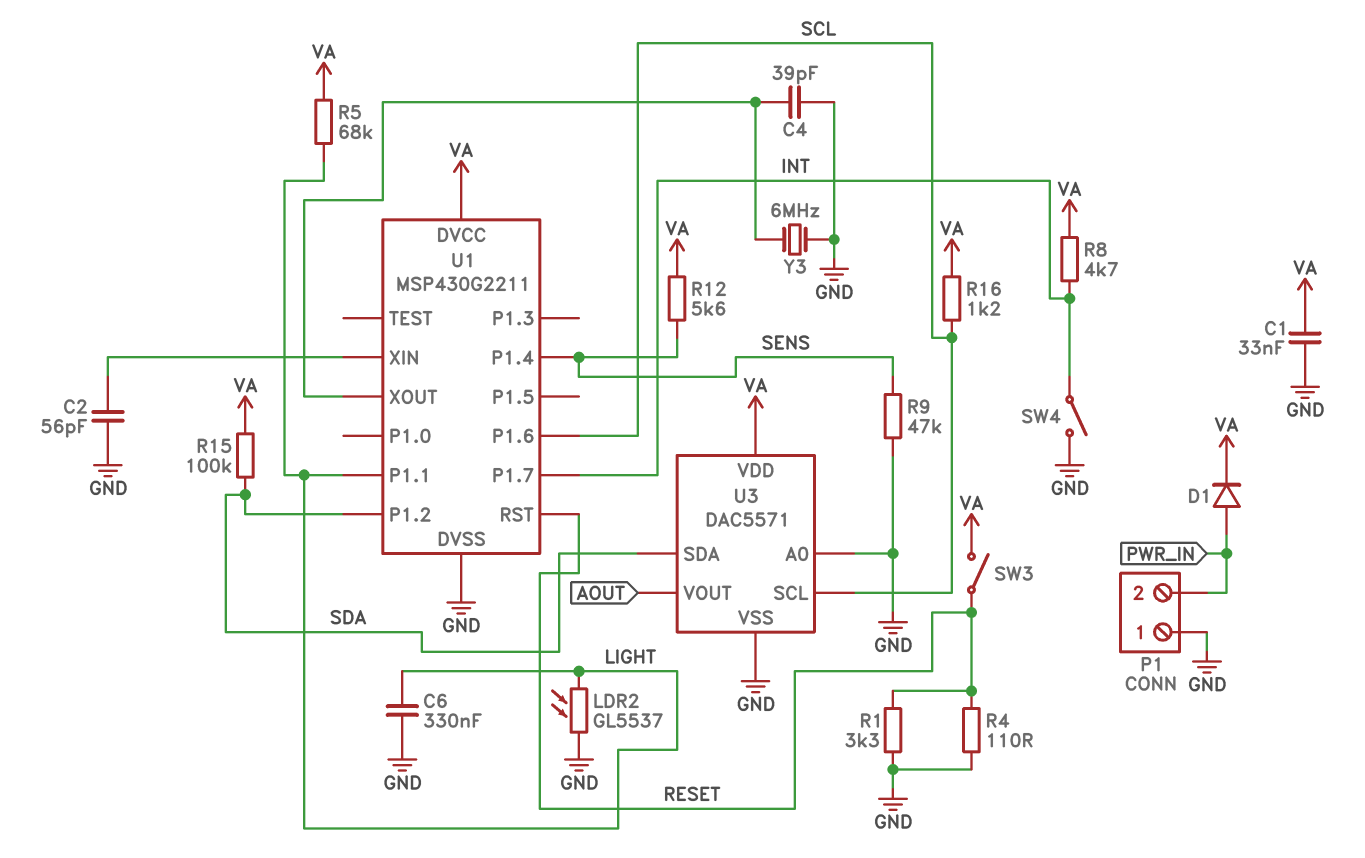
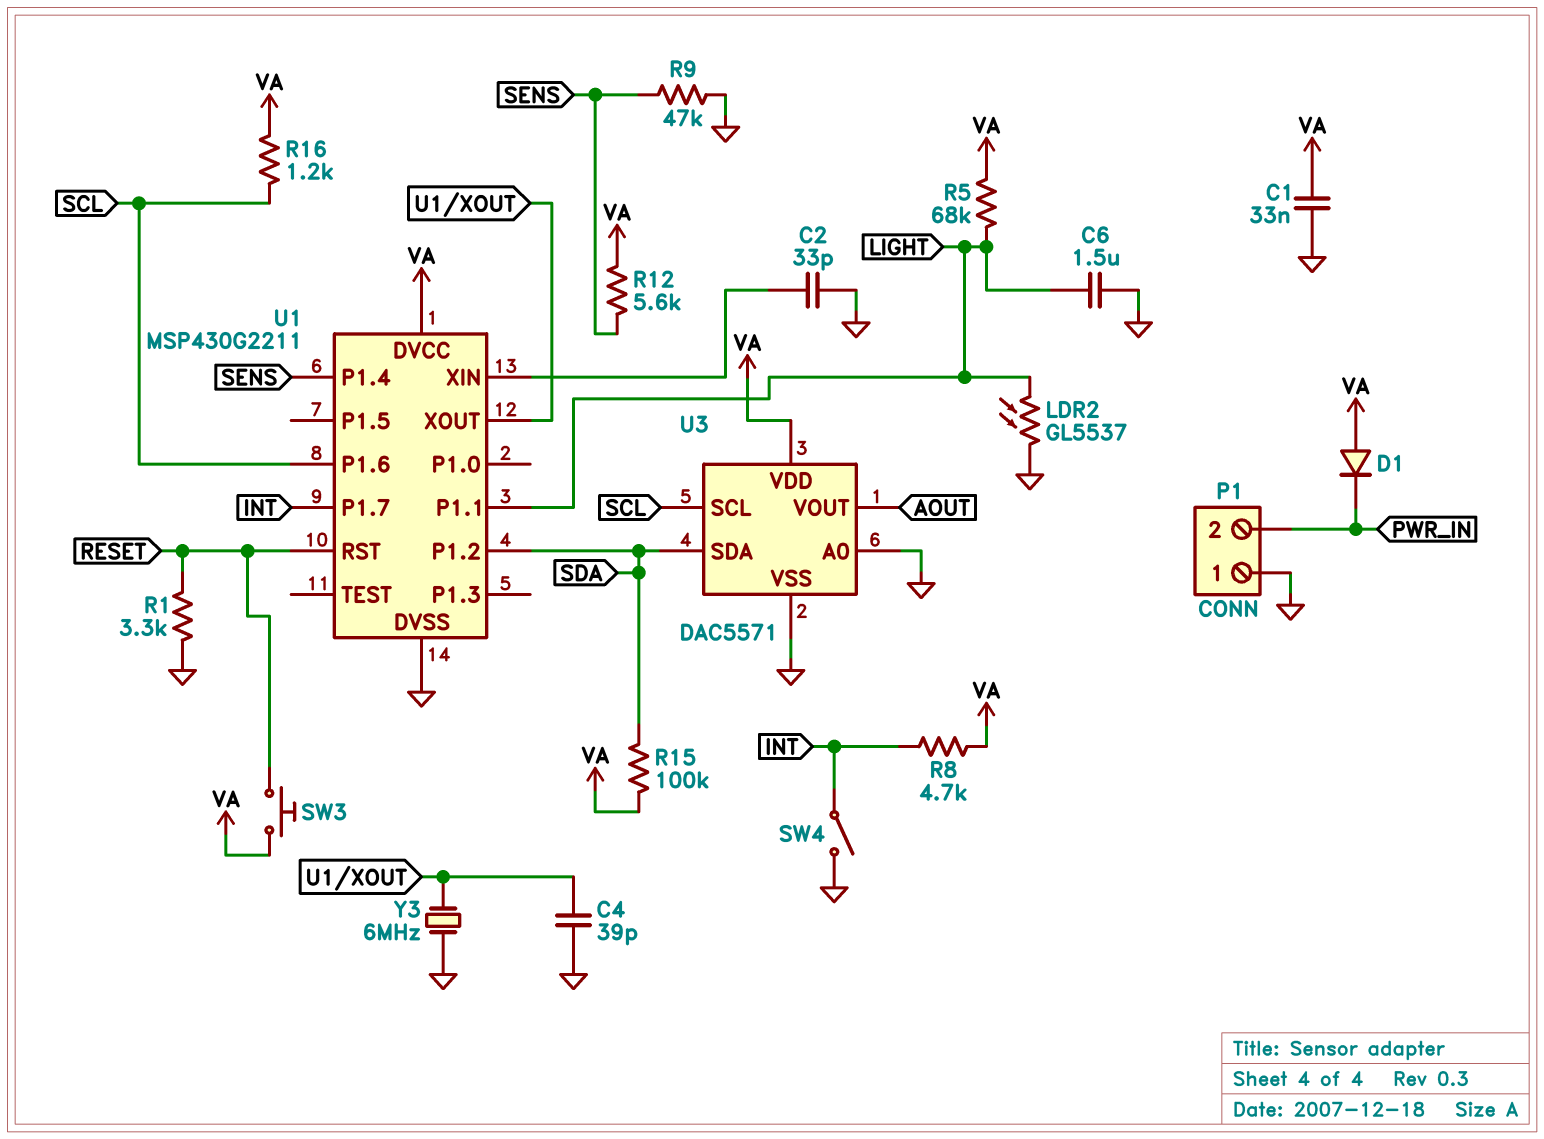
C2: 56pF (GND, U1/XIN) -> 33pF (GND, U1/XIN)
C6: 330nF (GND, LIGHT) -> 1.5uF (GND, LIGHT)
D1: diode (A PWR_IN, K VA) -> diode (A VA, K PWR_IN)
R4: 110 (GND, RESET) -> none
SW3: switch (RESET, VA) -> button (RESET, VA)

